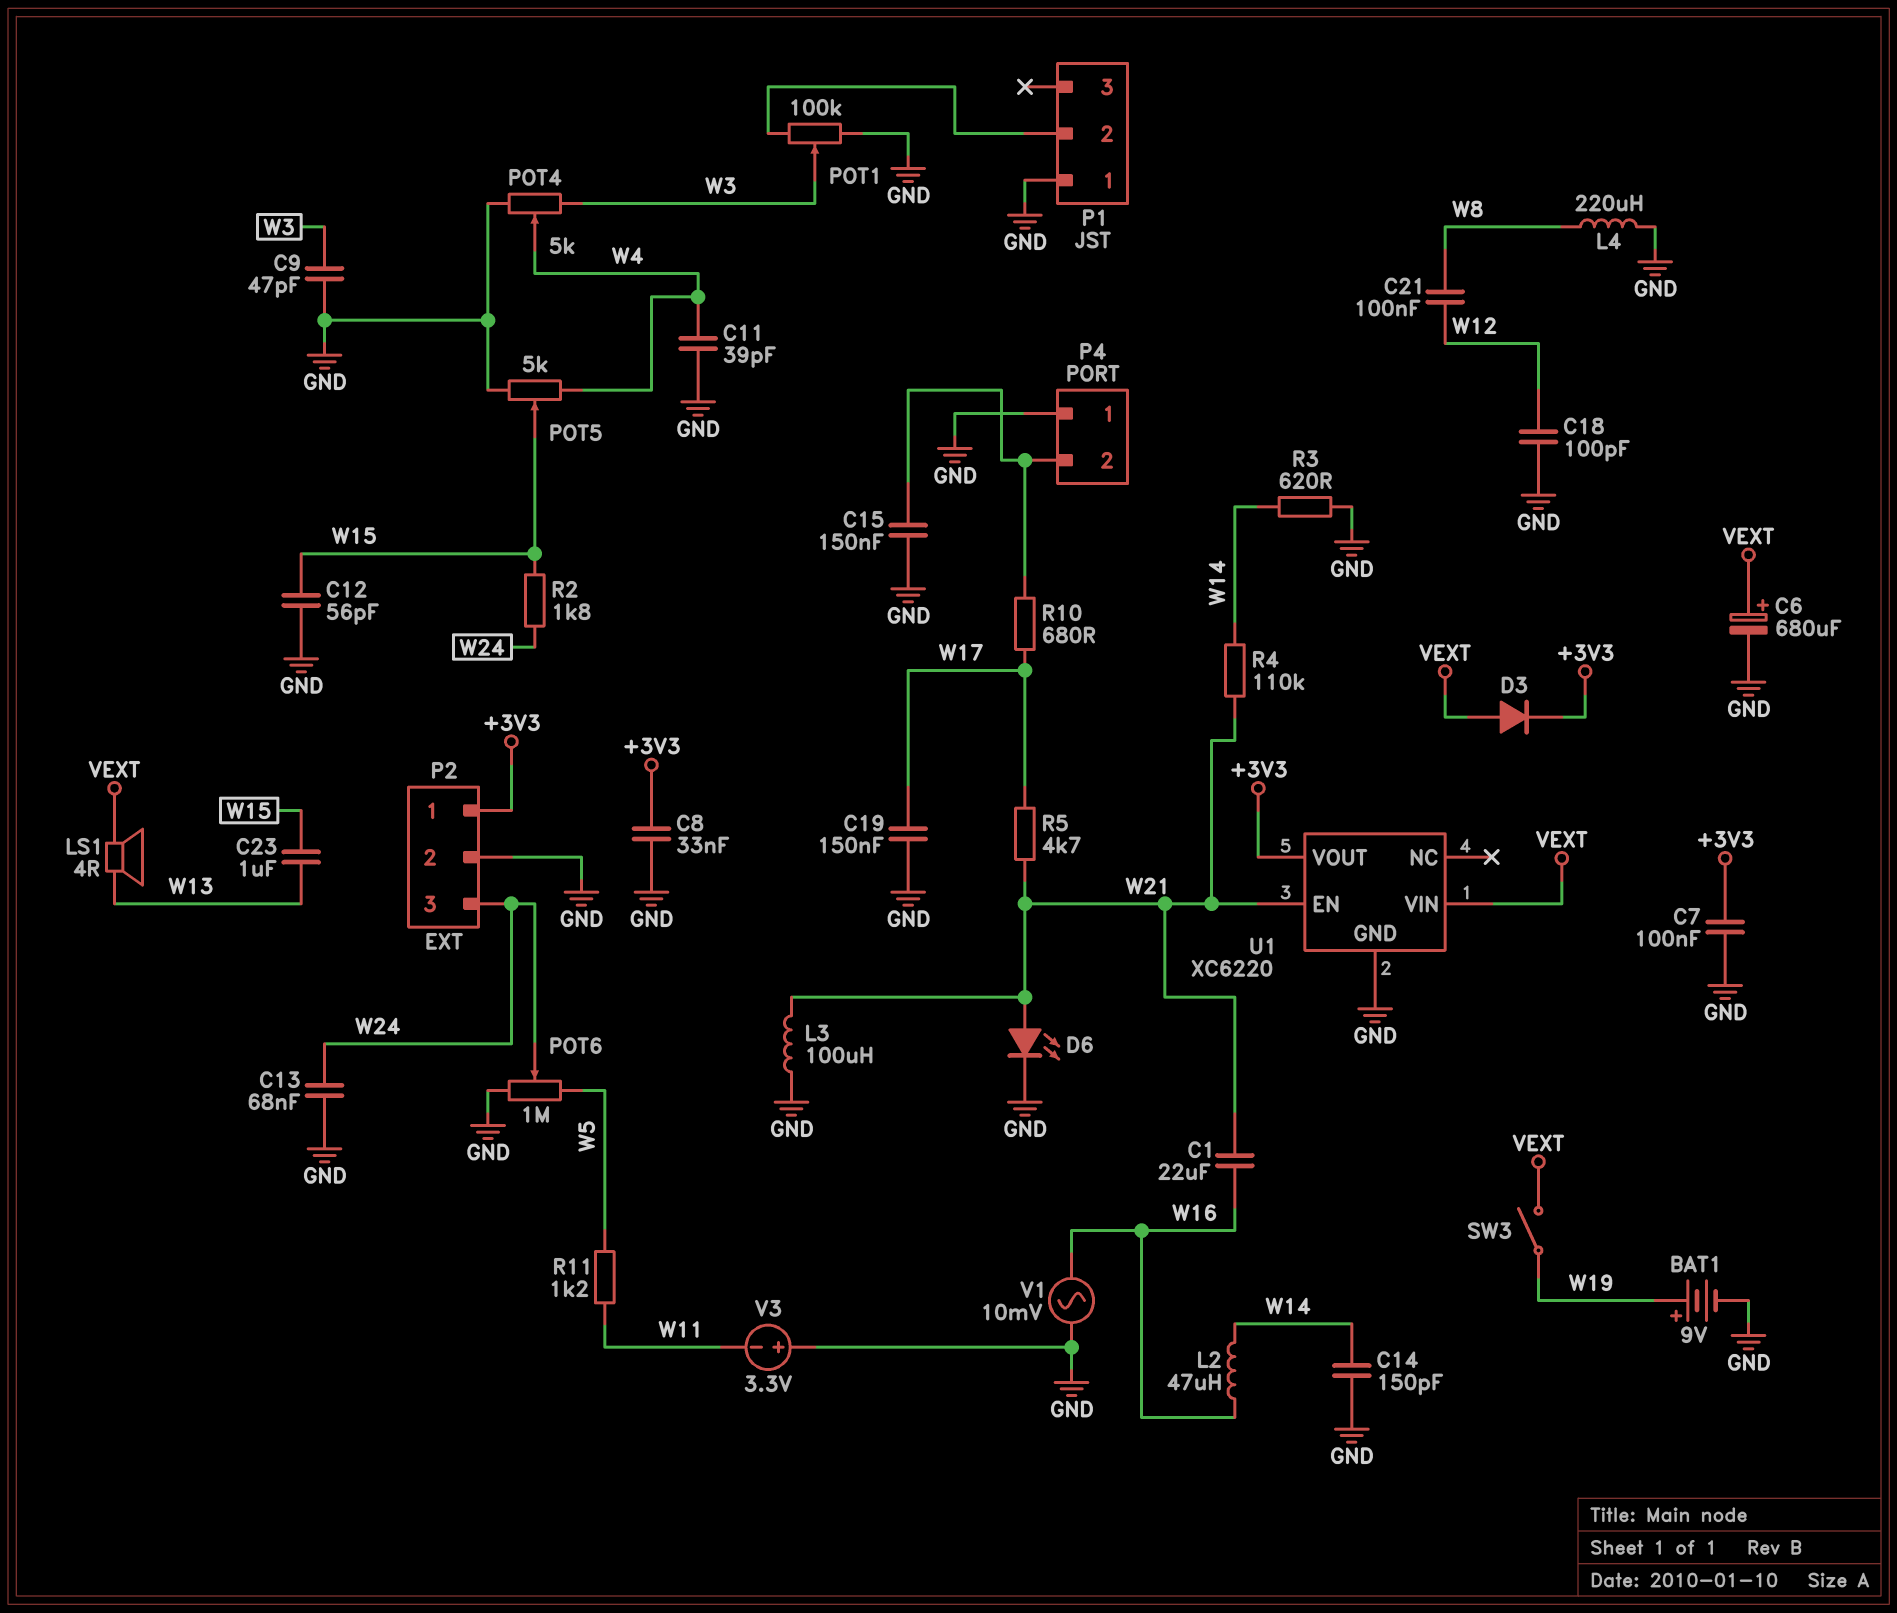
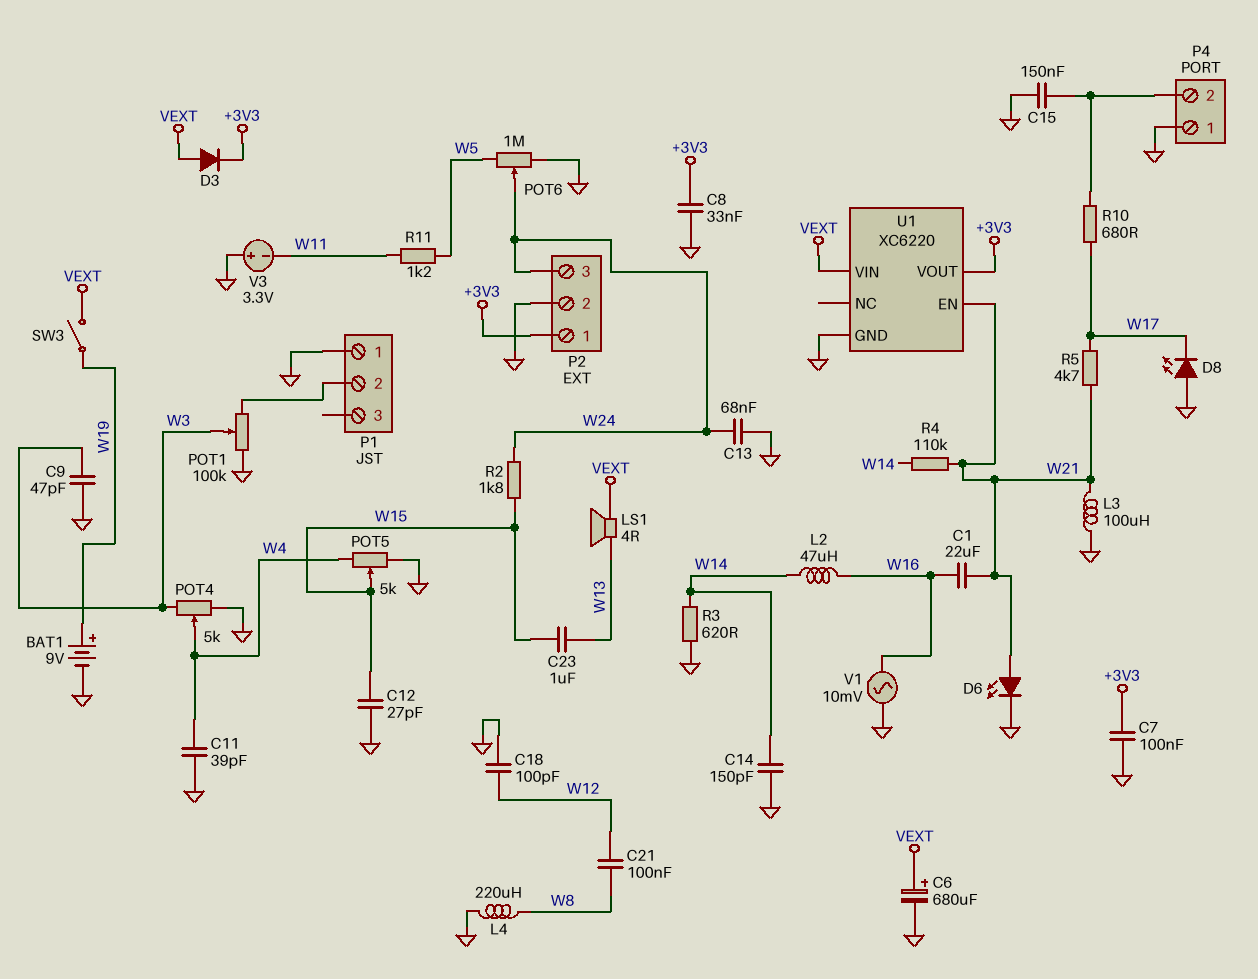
C12: 56pF (GND, W15) -> 27pF (GND, W15)
C19: 150nF (GND, W17) -> none
D8: none -> LED (A GND, K W17)

